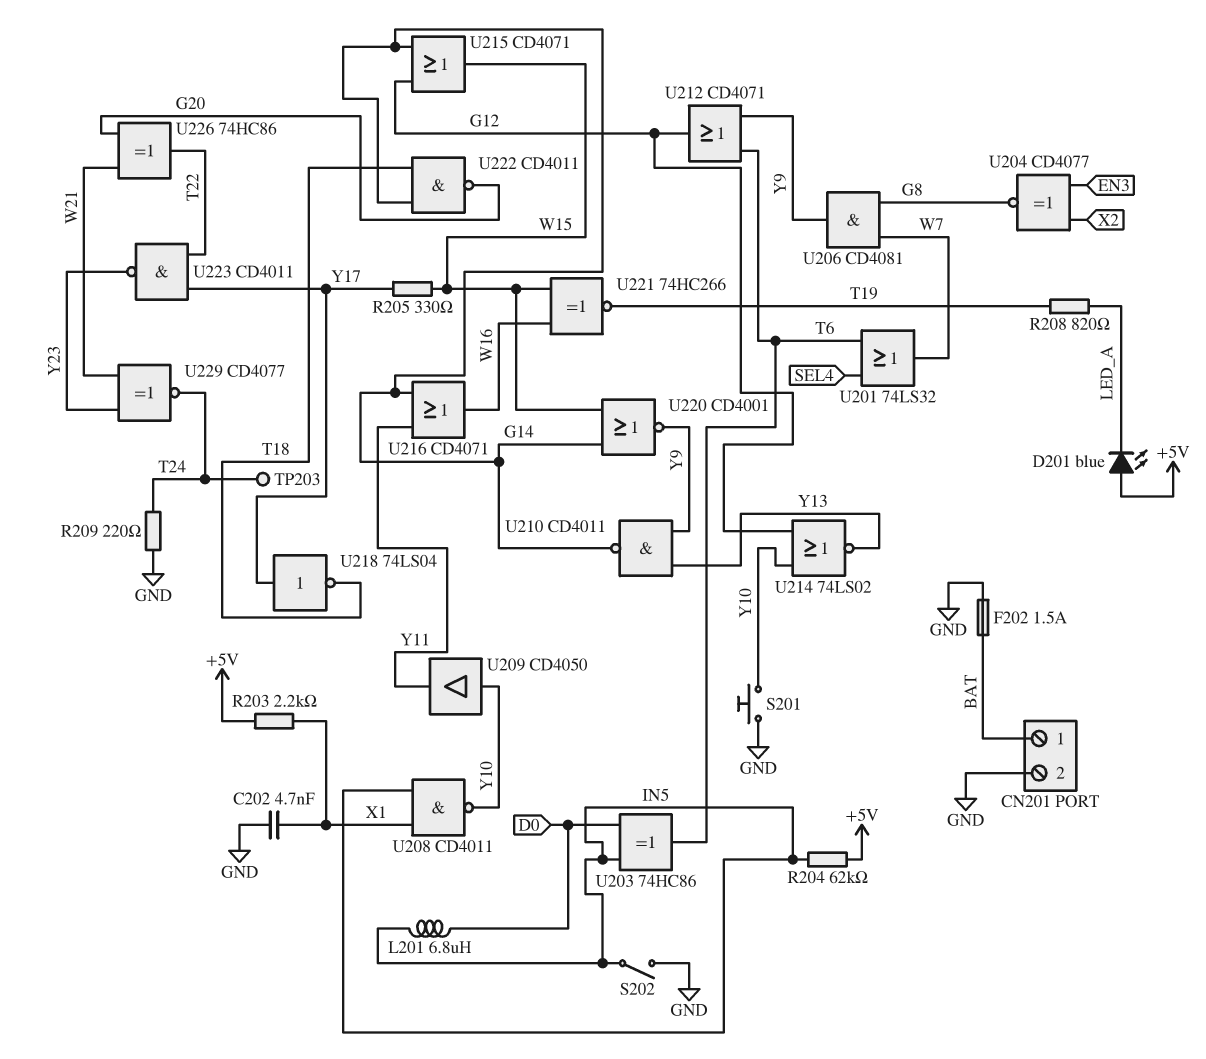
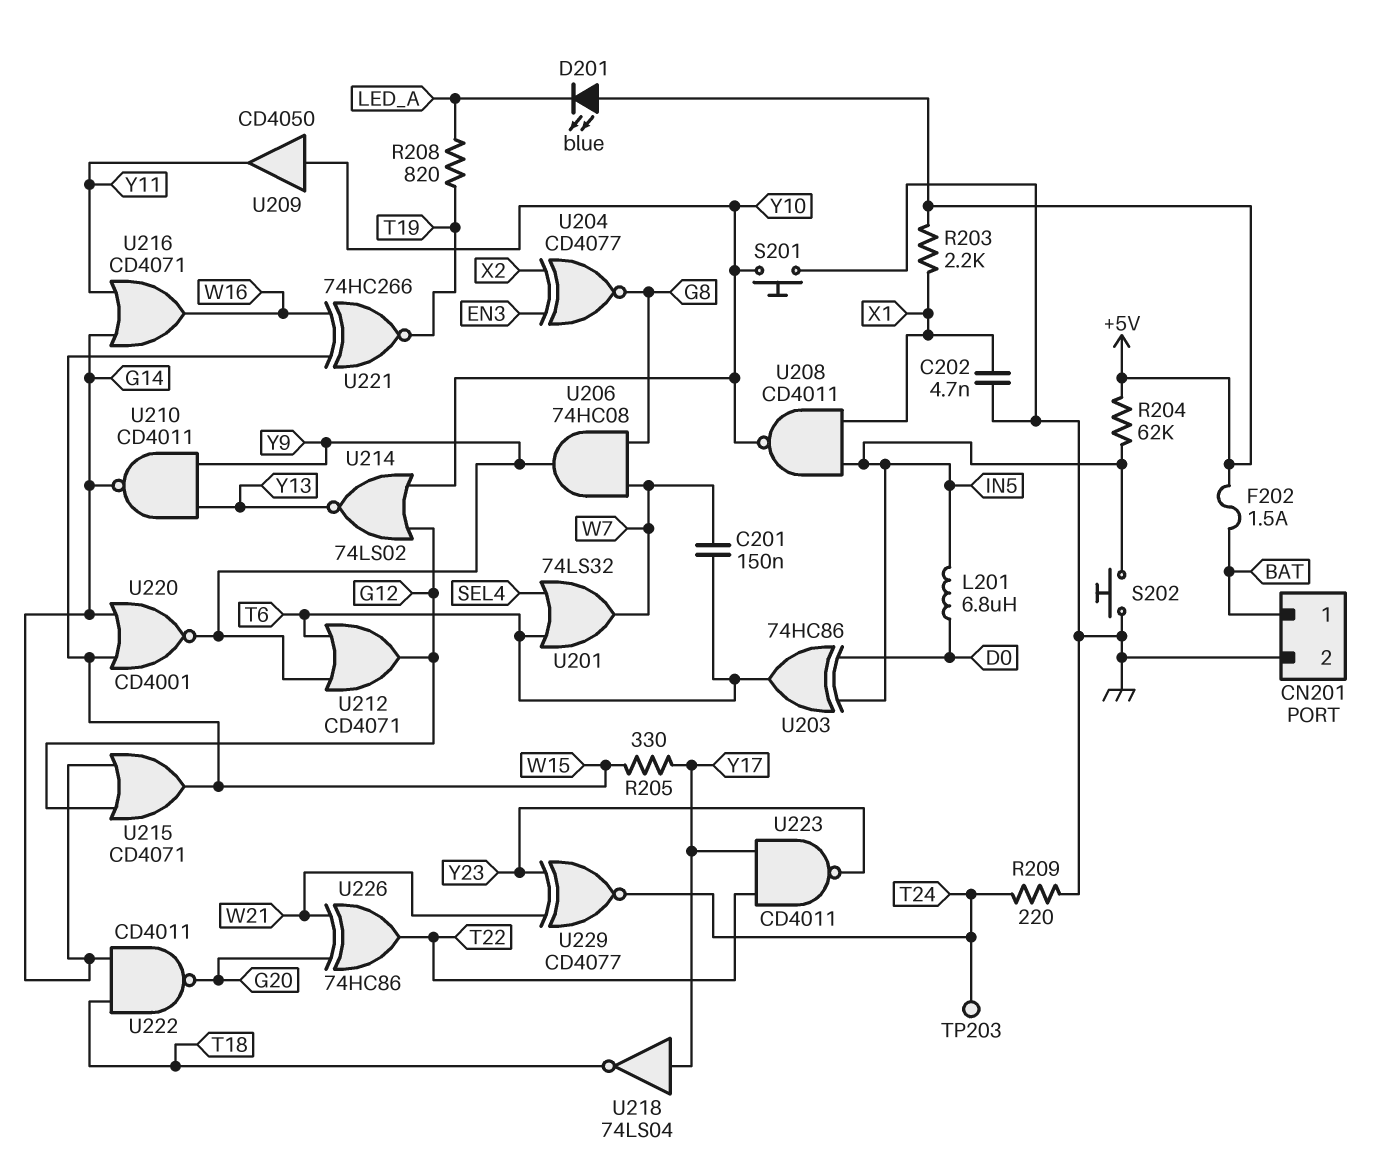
C201: none -> 150nF (T6, W7)
F202: 1.5A (BAT, GND) -> 1.5A (+5V, BAT)
S202: switch (GND, IN5) -> button (GND, IN5)
U206: AND CD4081 (in G8, in W7, out Y9) -> AND 74HC08 (in G8, in W7, out Y9)

